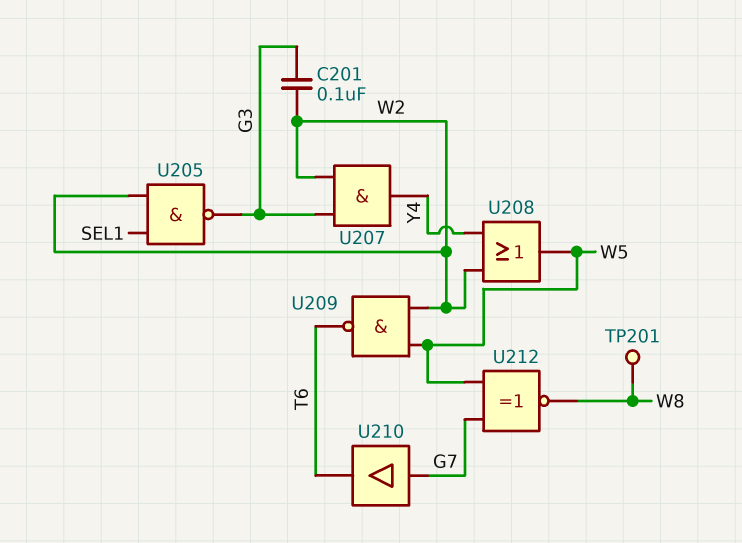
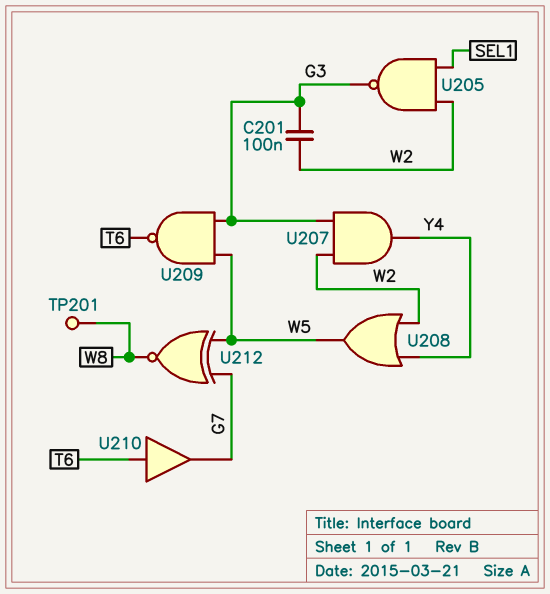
U209: NAND (in W2, in W5, out T6) -> NAND (in G3, in W5, out T6)
U210: buffer (in G7, out T6) -> buffer (in T6, out G7)

